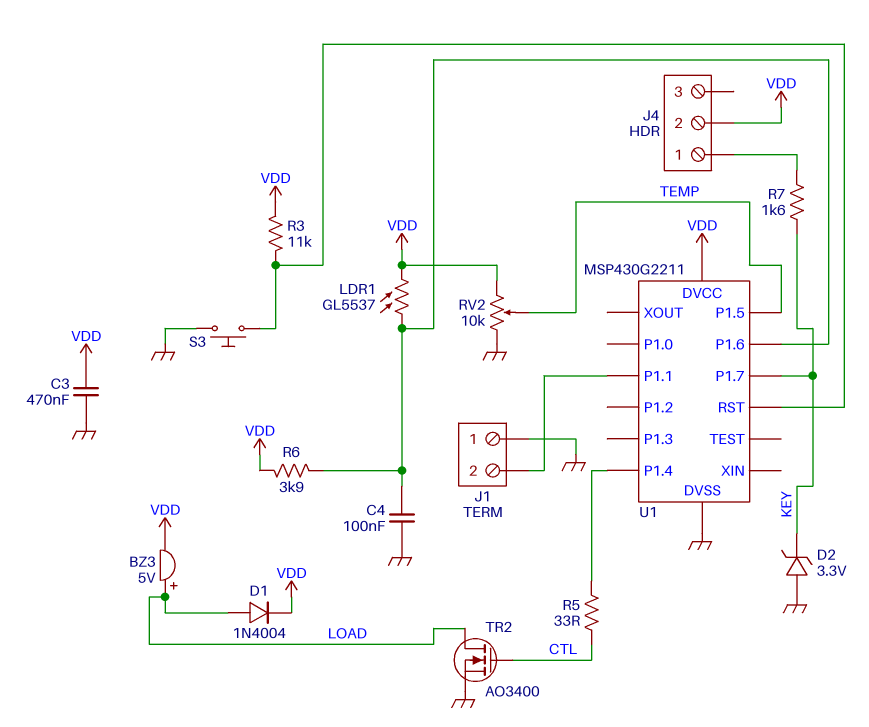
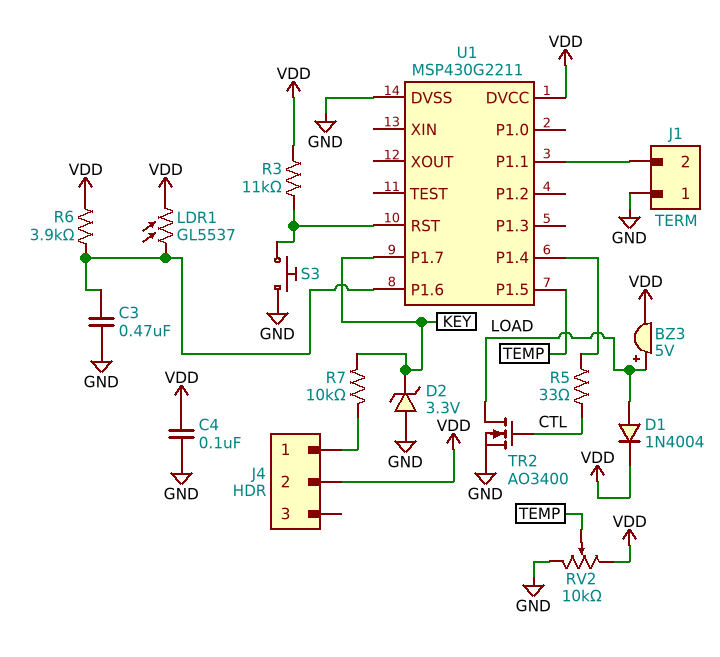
C3: 470nF (GND, VDD) -> 470nF (GND, U1/P1.6)
C4: 100nF (GND, U1/P1.6) -> 100nF (GND, VDD)
R7: 1.6k (J4/1, KEY) -> 10k (J4/1, KEY)

